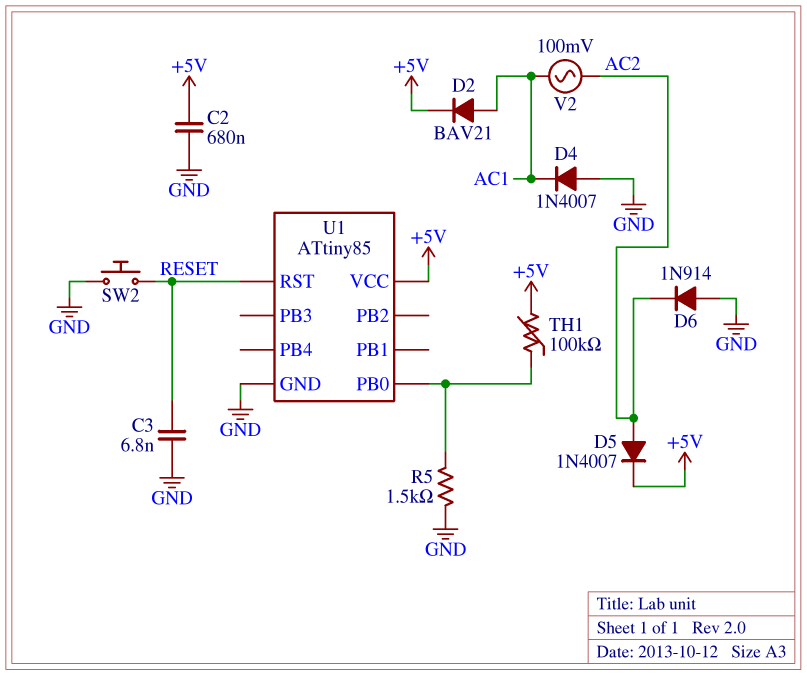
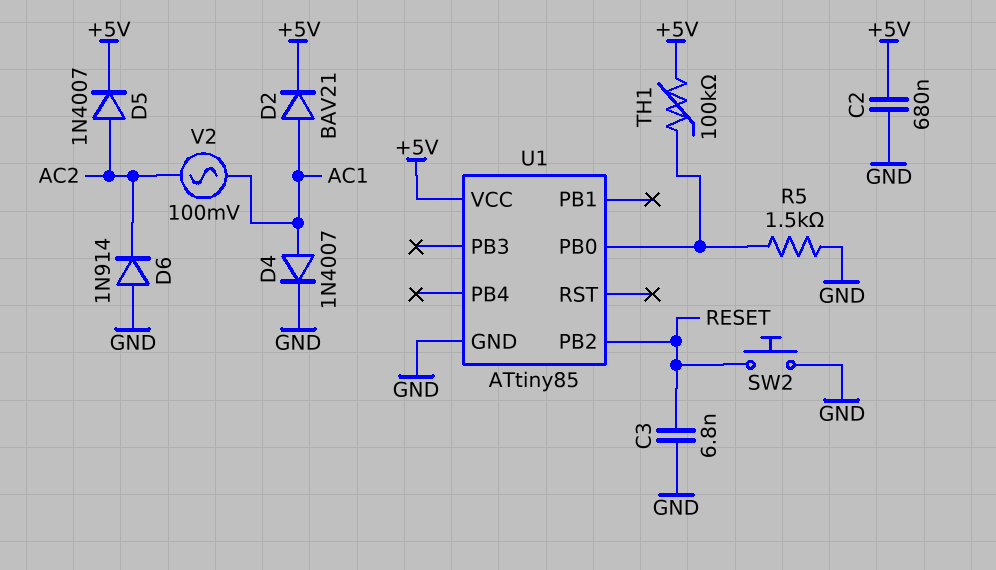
D4: diode 1N4007 (A GND, K AC1) -> diode 1N4007 (A AC1, K GND)
U1 pin PB2: none -> RESET
U1 pin RST: RESET -> none

